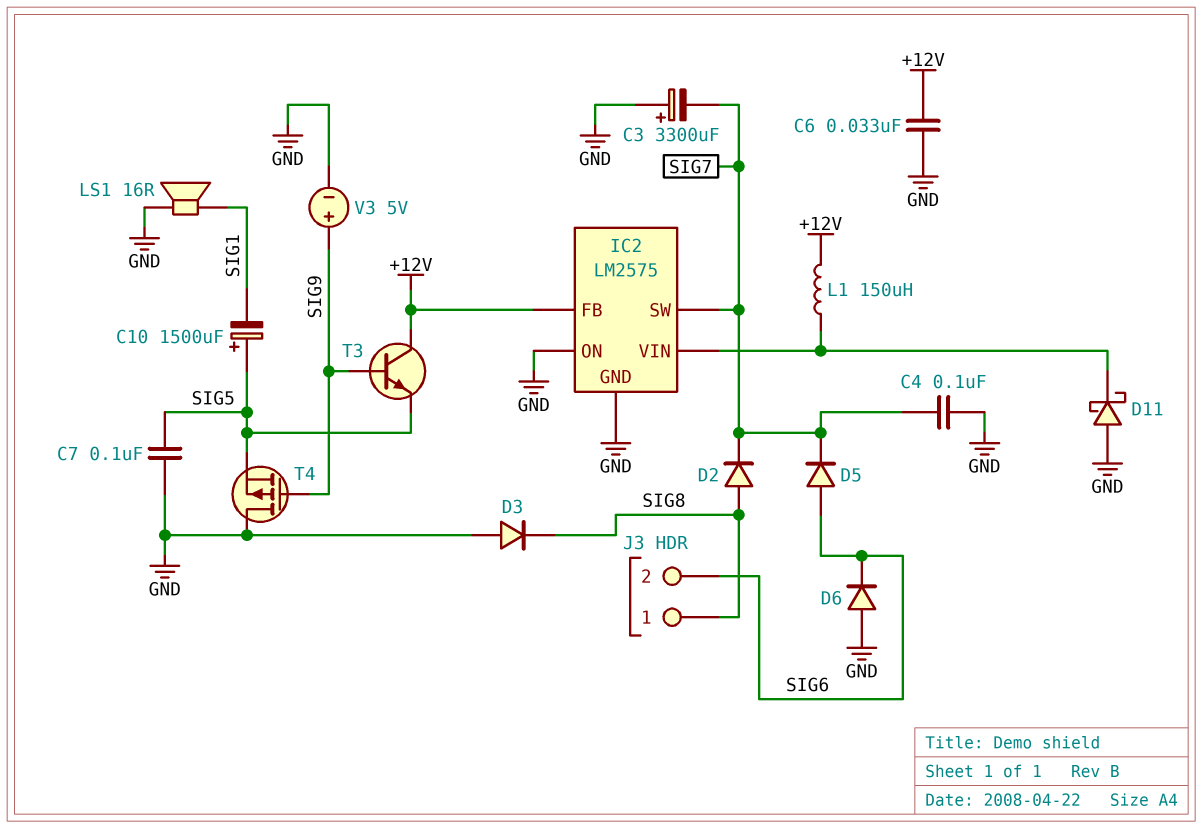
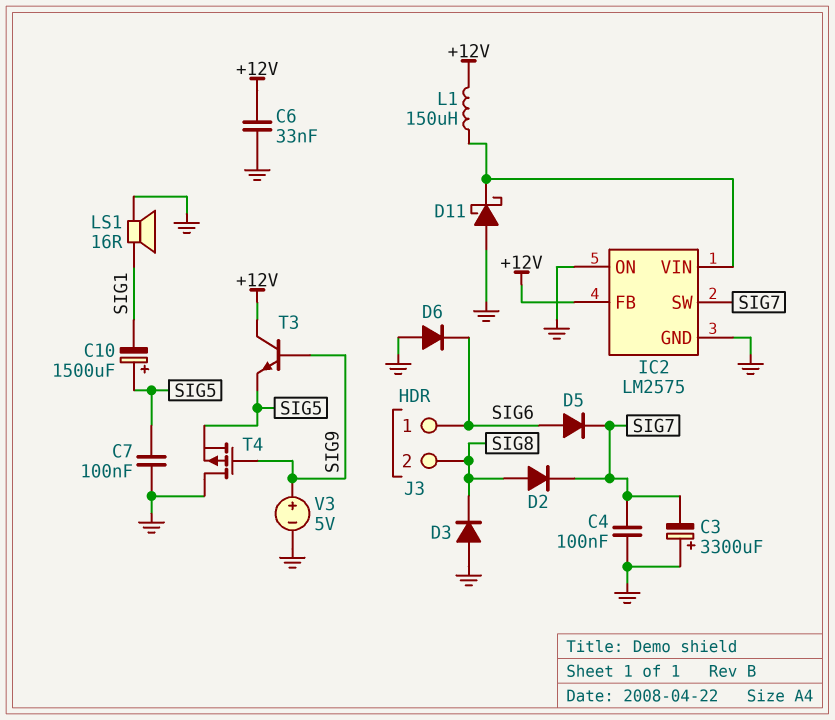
J3 pin 1: SIG8 -> SIG6
J3 pin 2: SIG6 -> SIG8

